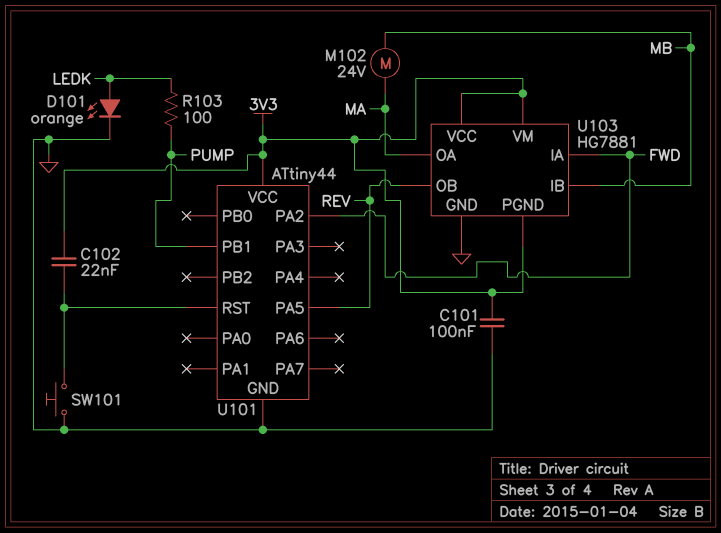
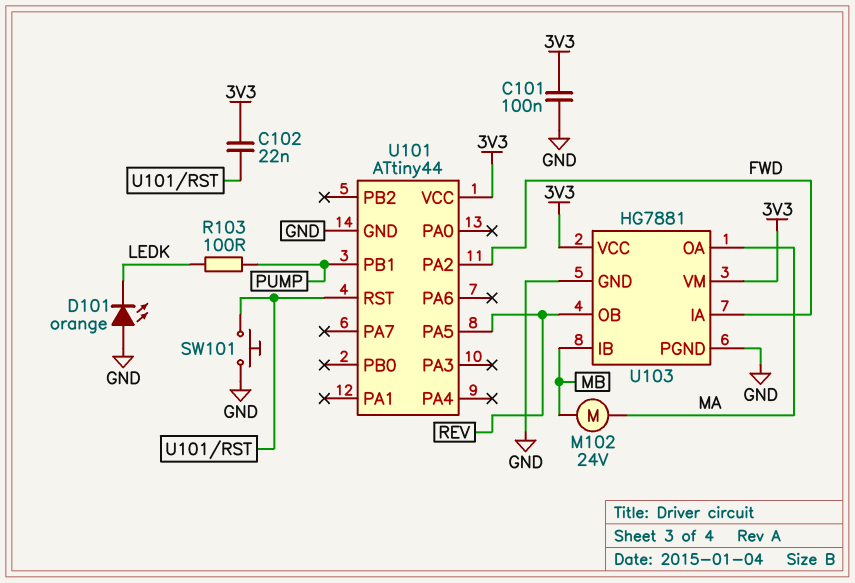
D101: LED orange (A LEDK, K GND) -> LED orange (A GND, K LEDK)
U103 pin PGND: 3V3 -> GND

